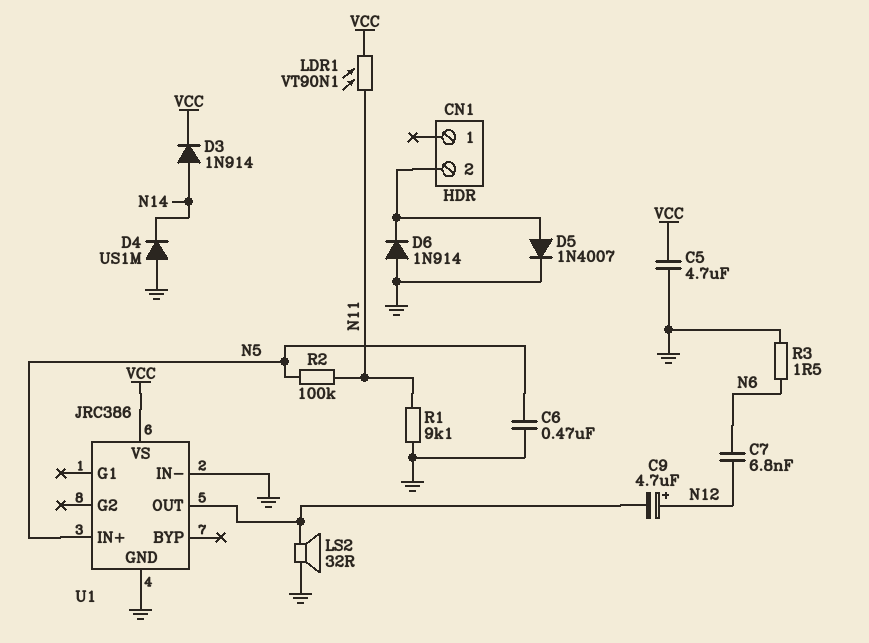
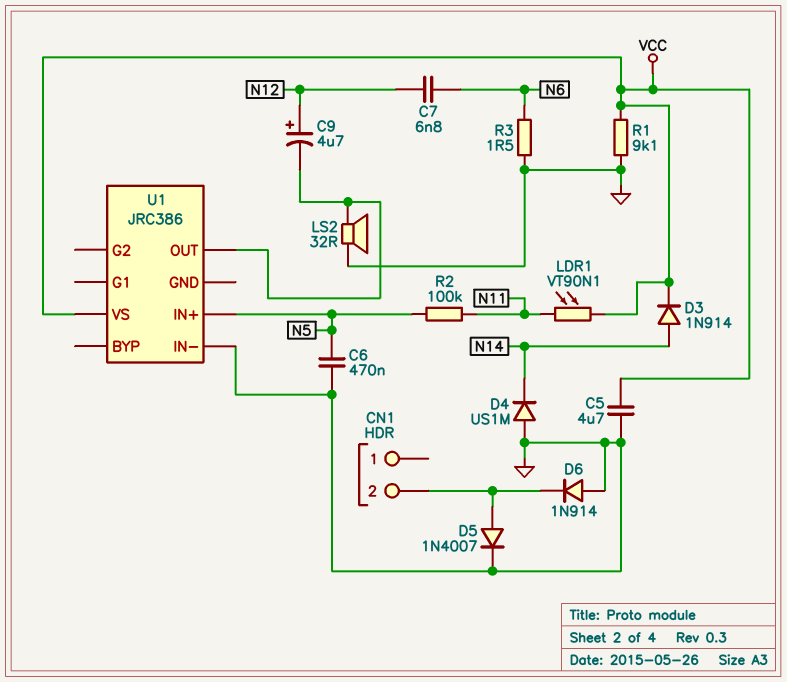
R1: 9.1k (GND, N11) -> 9.1k (GND, VCC)
U1 pin GND: GND -> none

